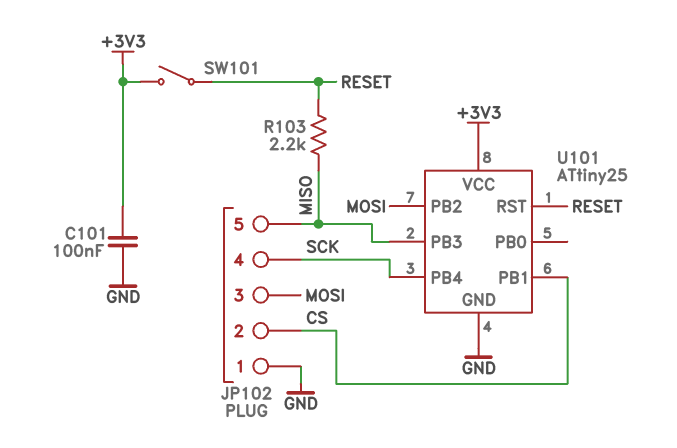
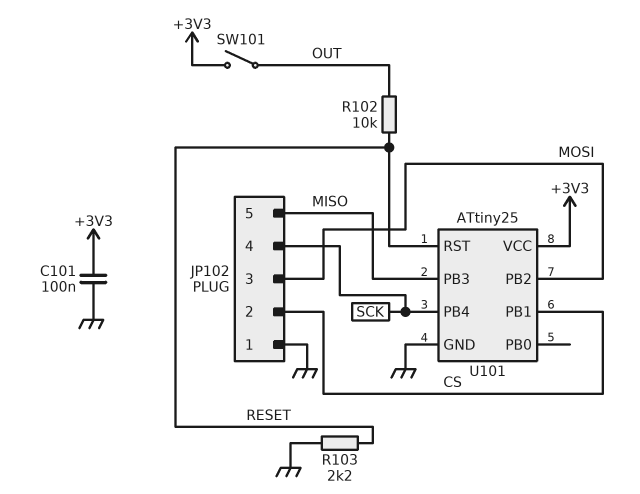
R102: none -> 10k (OUT, RESET)
R103: 2.2k (MISO, RESET) -> 2.2k (GND, RESET)
SW101: switch (+3V3, RESET) -> switch (+3V3, OUT)

